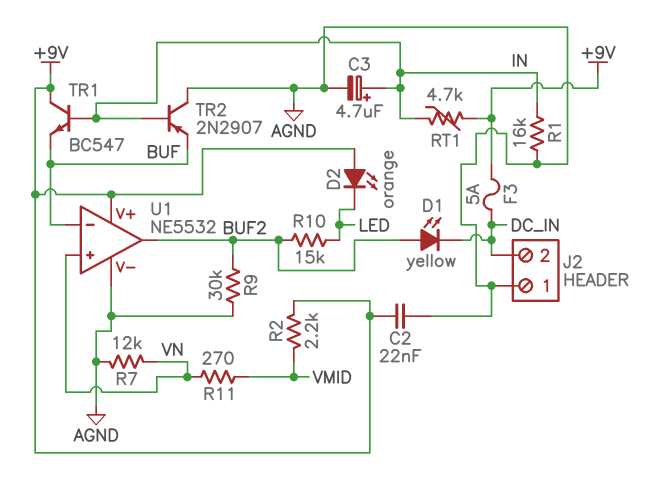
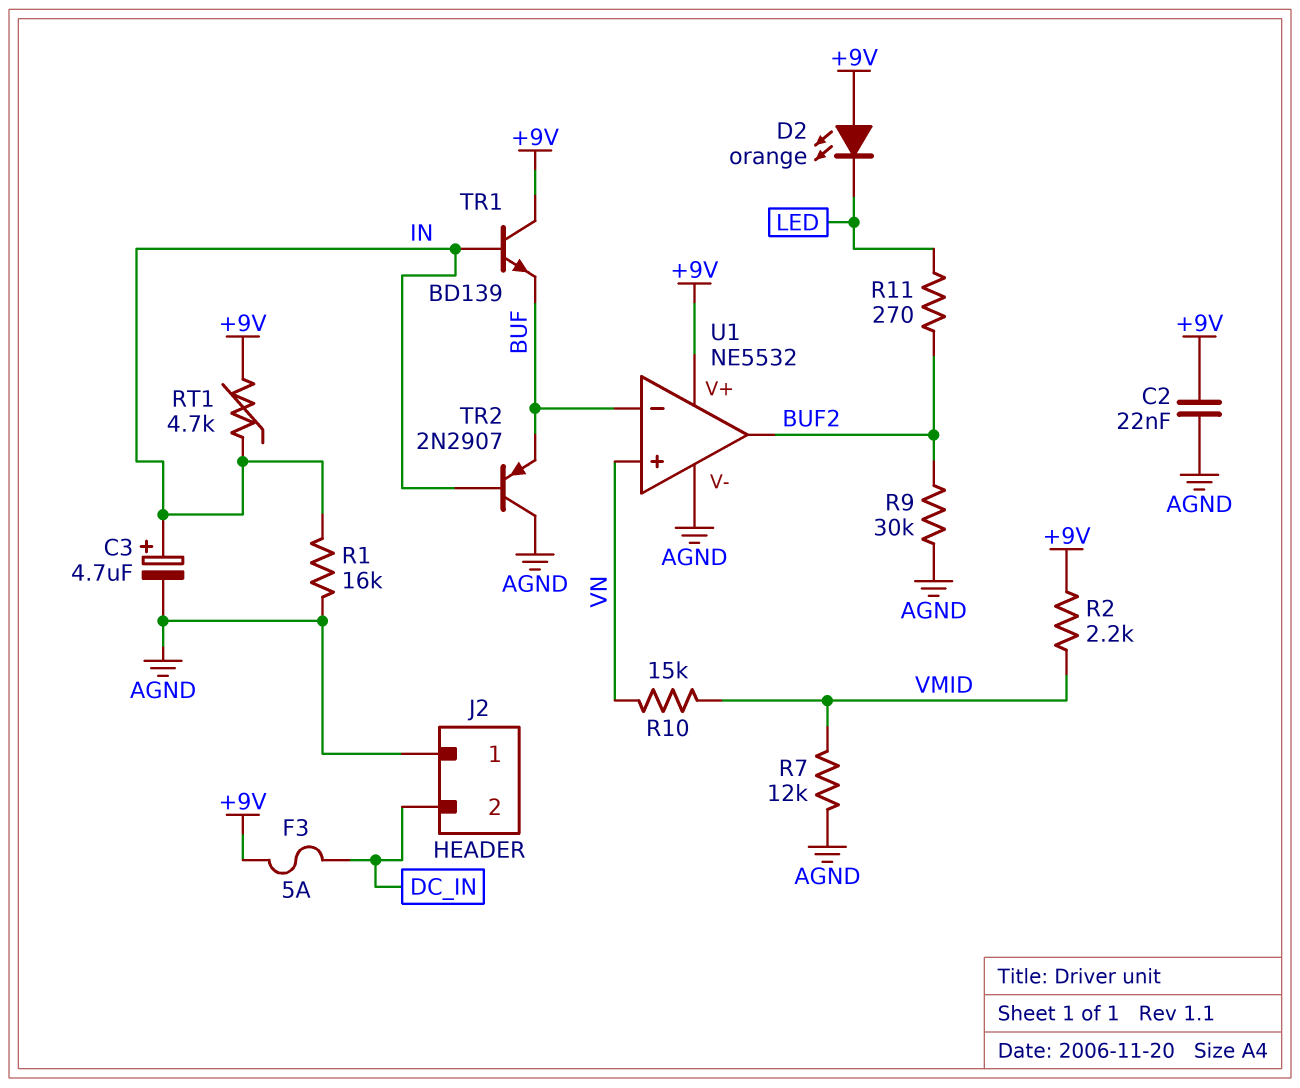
D1: LED yellow (A BUF2, K DC_IN) -> none
R7: 12k (AGND, VN) -> 12k (AGND, VMID)
R10: 15k (BUF2, LED) -> 15k (VMID, VN)
R11: 270 (VMID, VN) -> 270 (BUF2, LED)
TR1: NPN BC547 (B IN, C +9V, E BUF) -> NPN BD139 (B IN, C +9V, E BUF)

